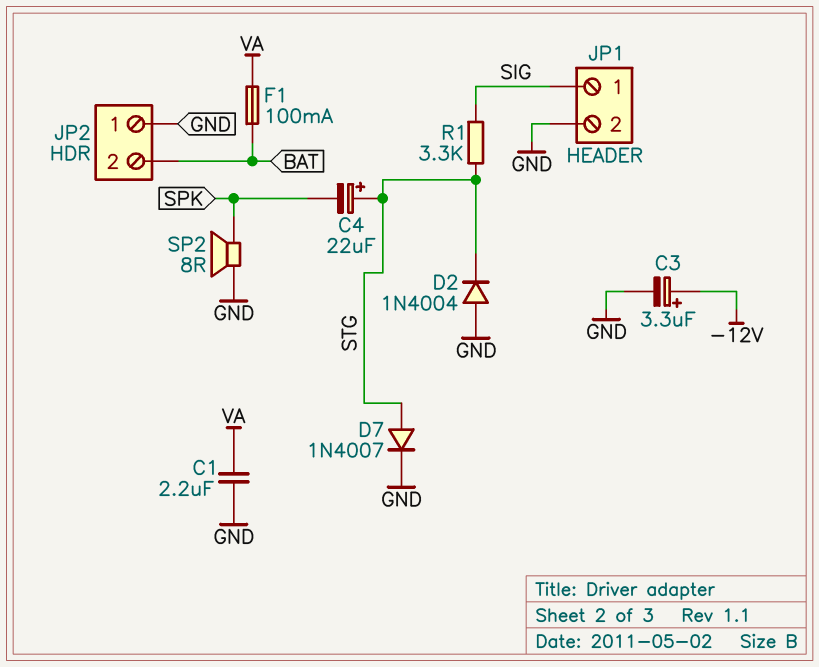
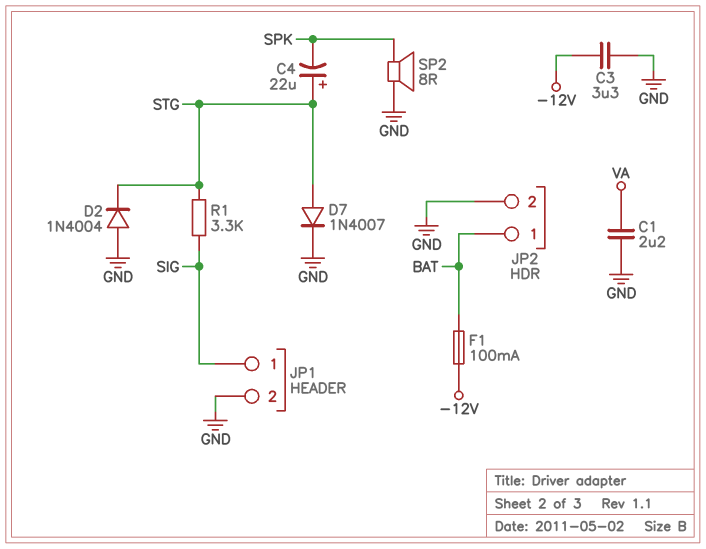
C3: 3.3uF (plus -12V, minus GND) -> 3.3uF (-12V, GND)
F1: 100mA (BAT, VA) -> 100mA (-12V, BAT)
JP2 pin 1: GND -> BAT
JP2 pin 2: BAT -> GND

